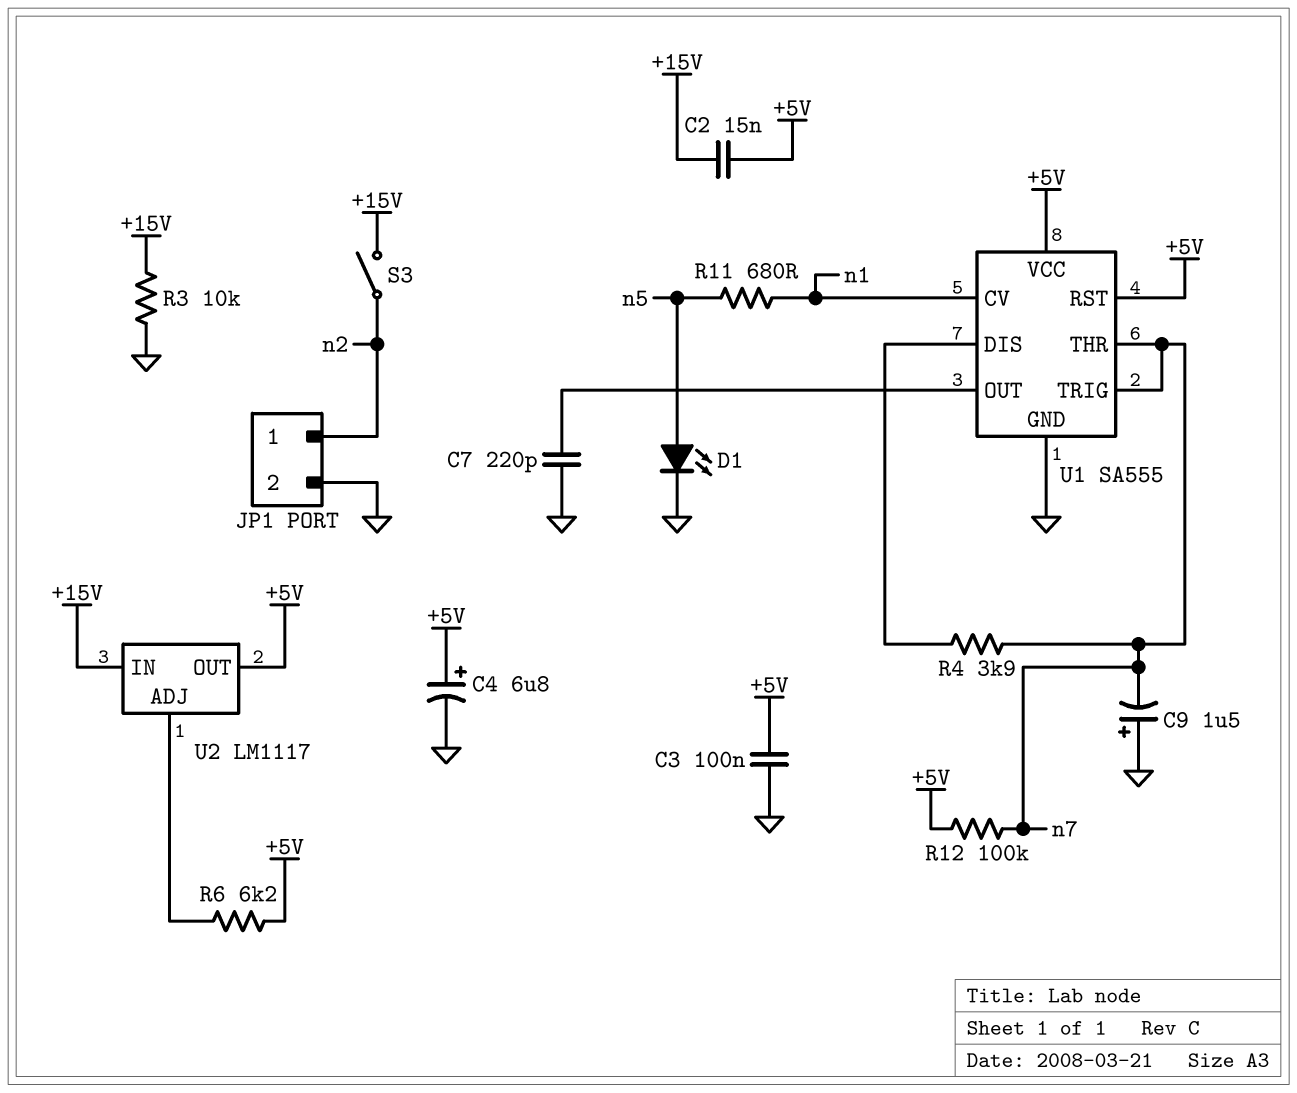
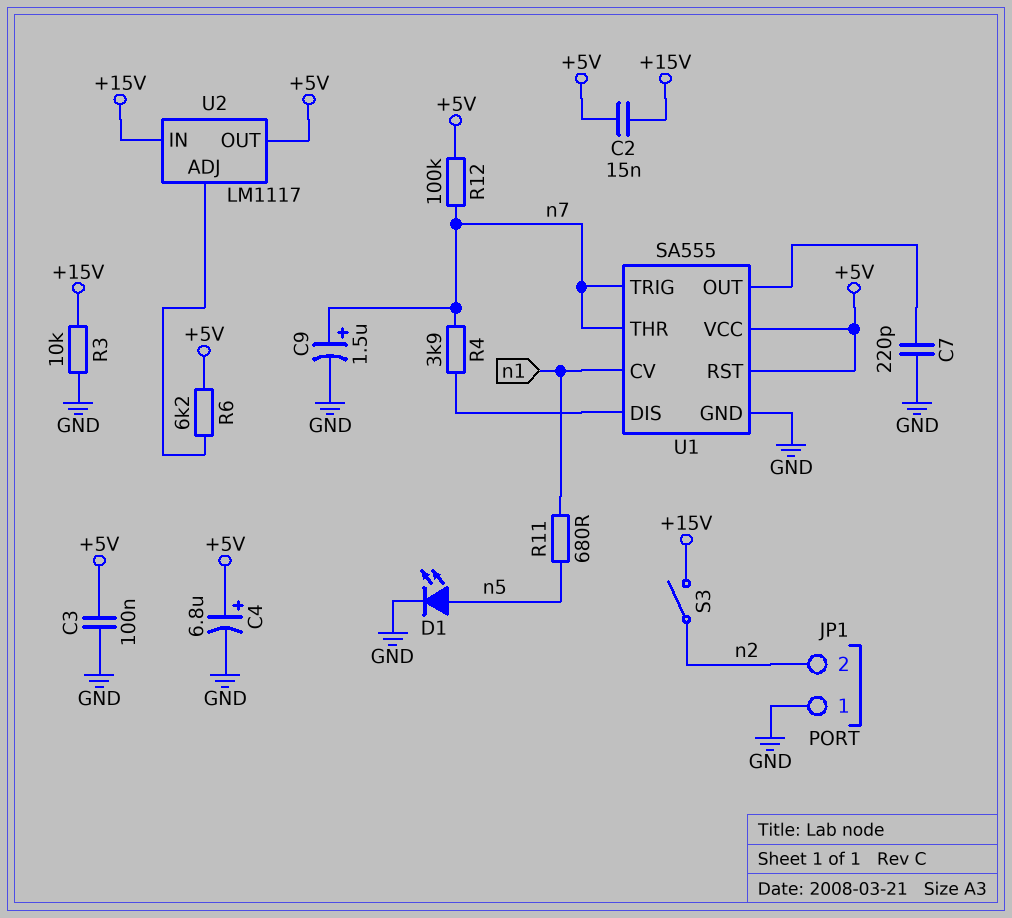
C9: 1.5uF (plus GND, minus n7) -> 1.5uF (plus n7, minus GND)
JP1 pin 1: n2 -> GND
JP1 pin 2: GND -> n2

